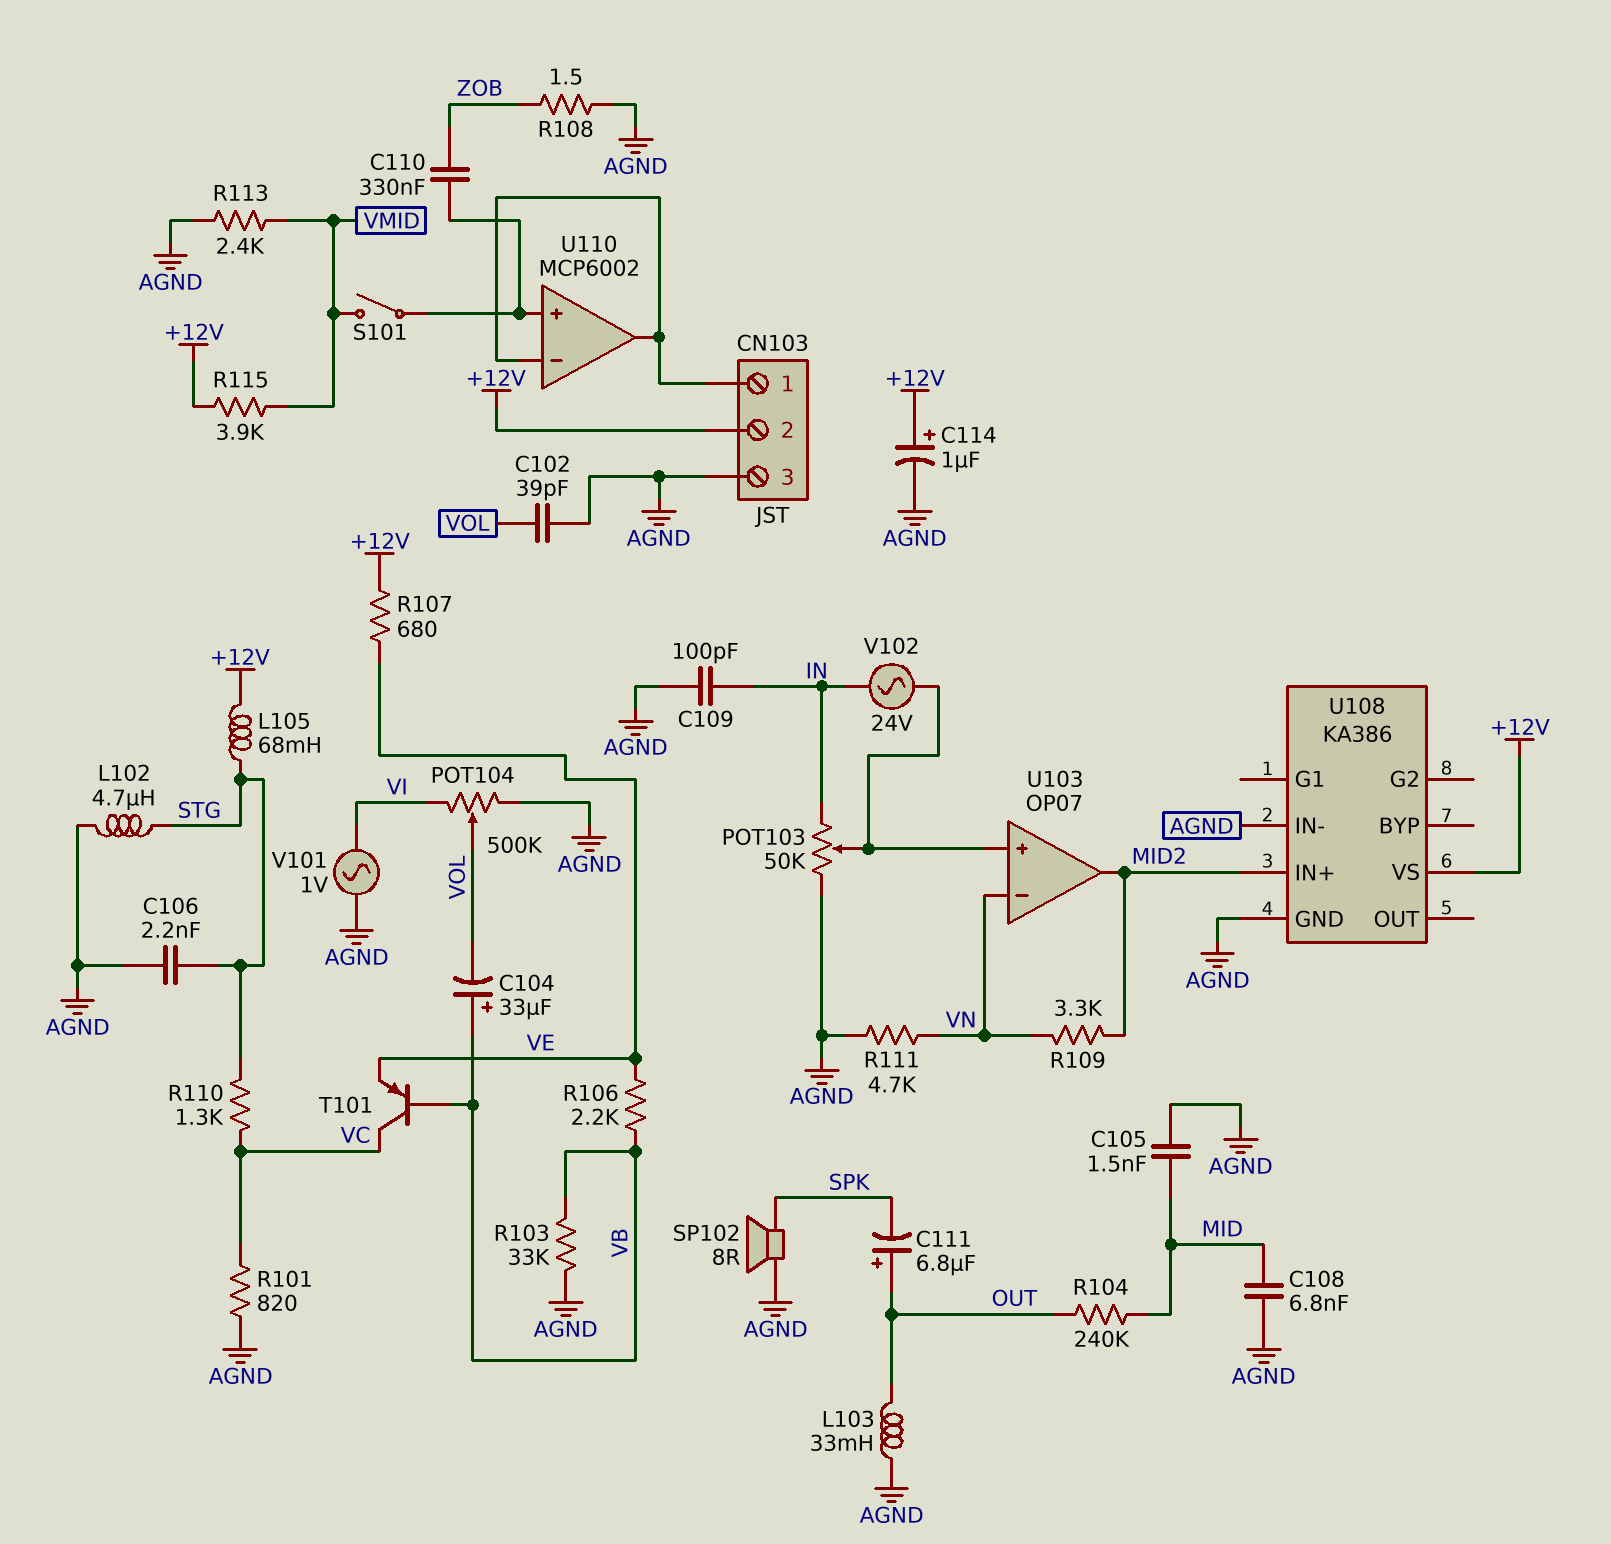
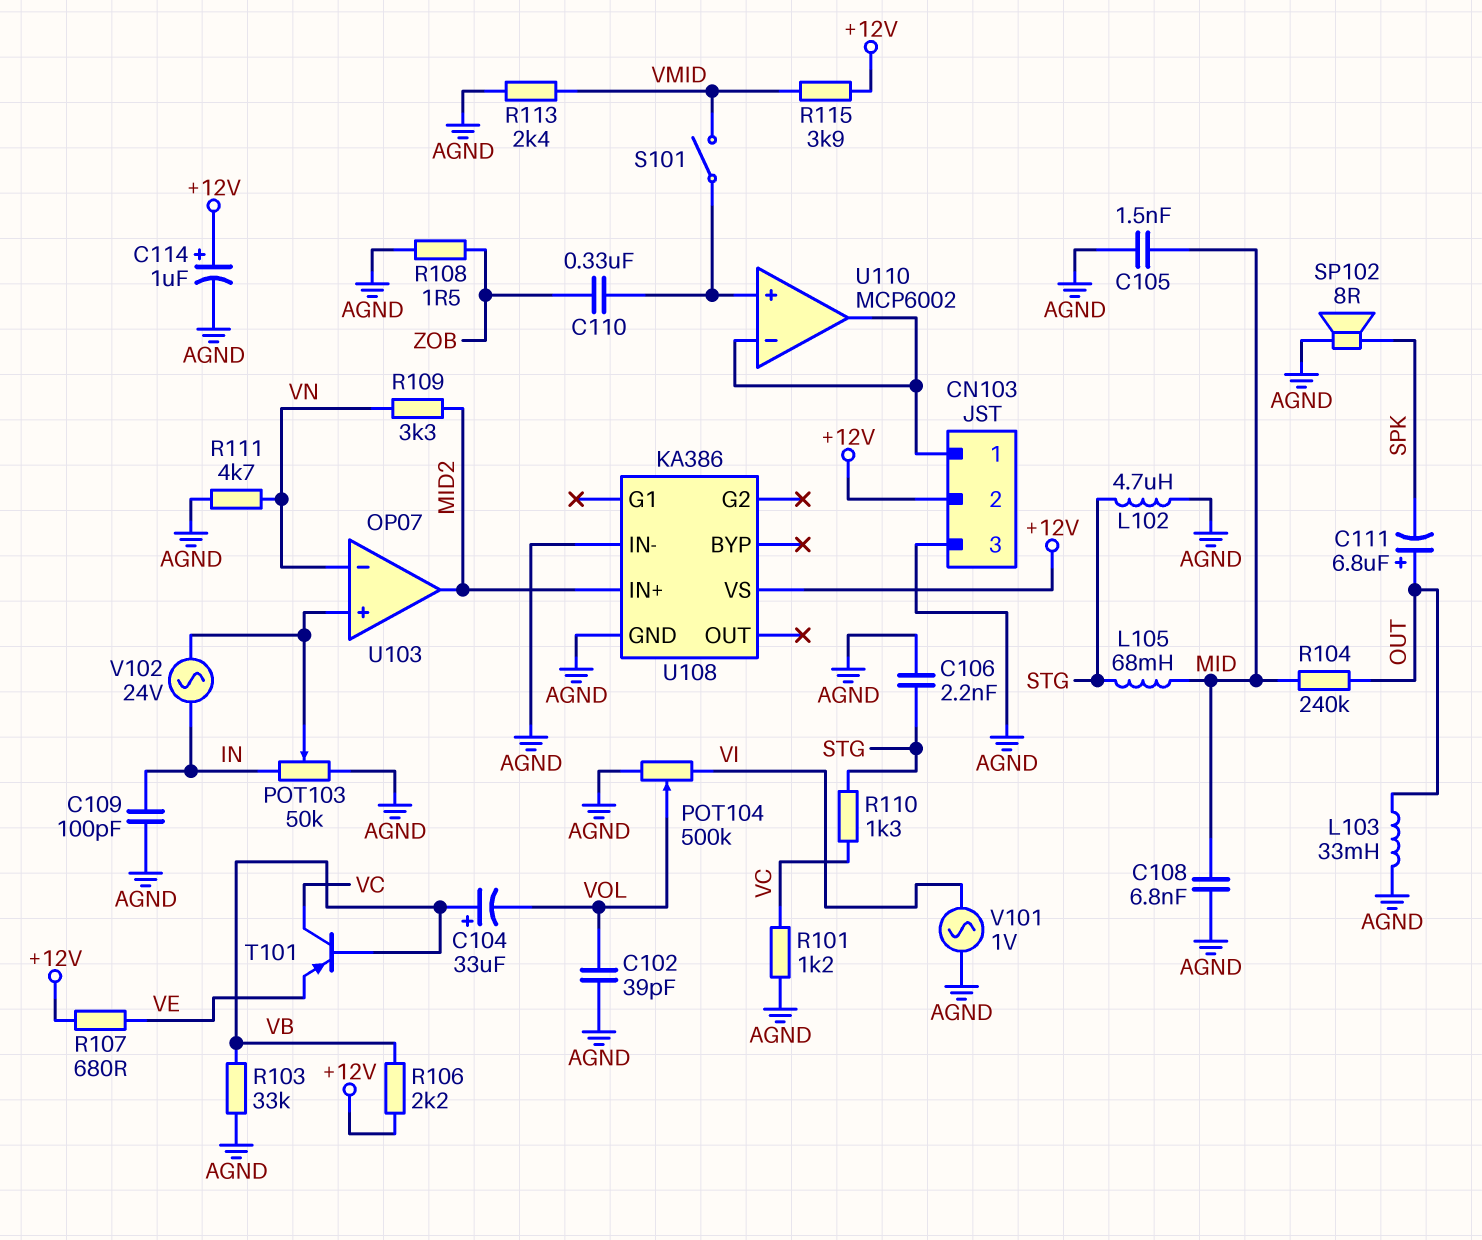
L105: 68mH (+12V, STG) -> 68mH (MID, STG)
R101: 820 (AGND, VC) -> 1.2k (AGND, VC)
R106: 2.2k (VB, VE) -> 2.2k (+12V, VB)

